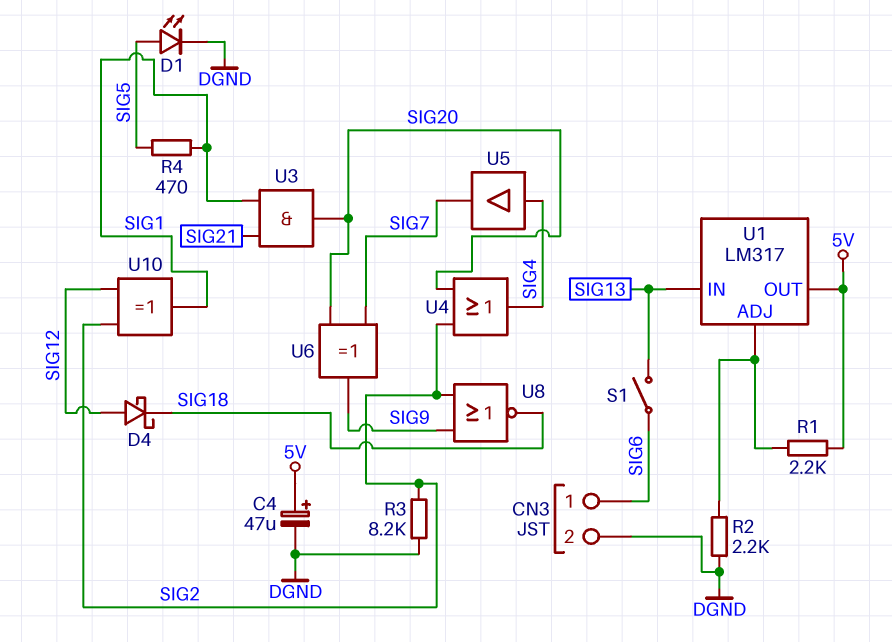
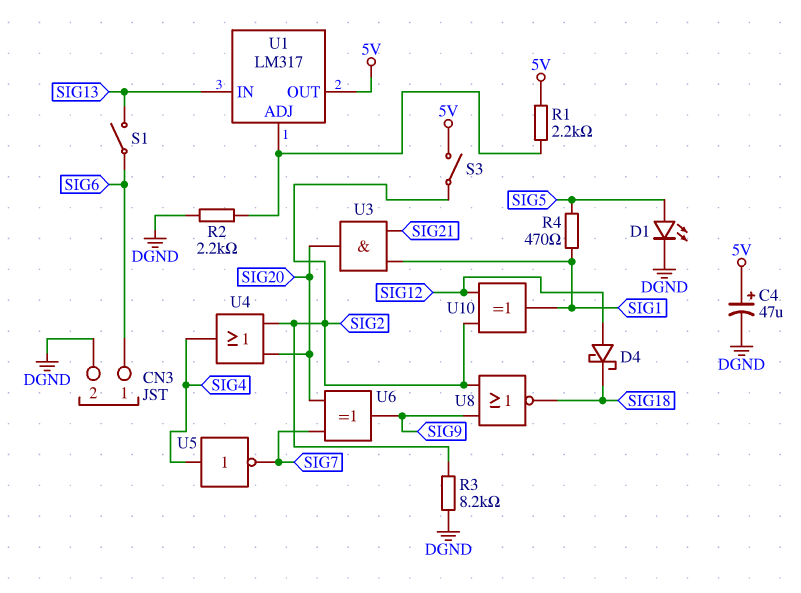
S3: none -> switch (5V, SIG2)
U5: buffer (in SIG4, out SIG7) -> NOT (in SIG4, out SIG7)

